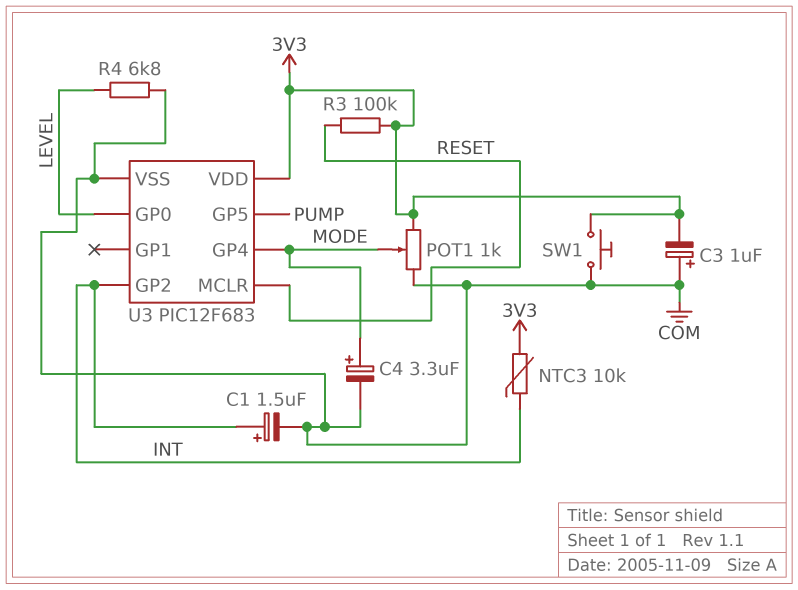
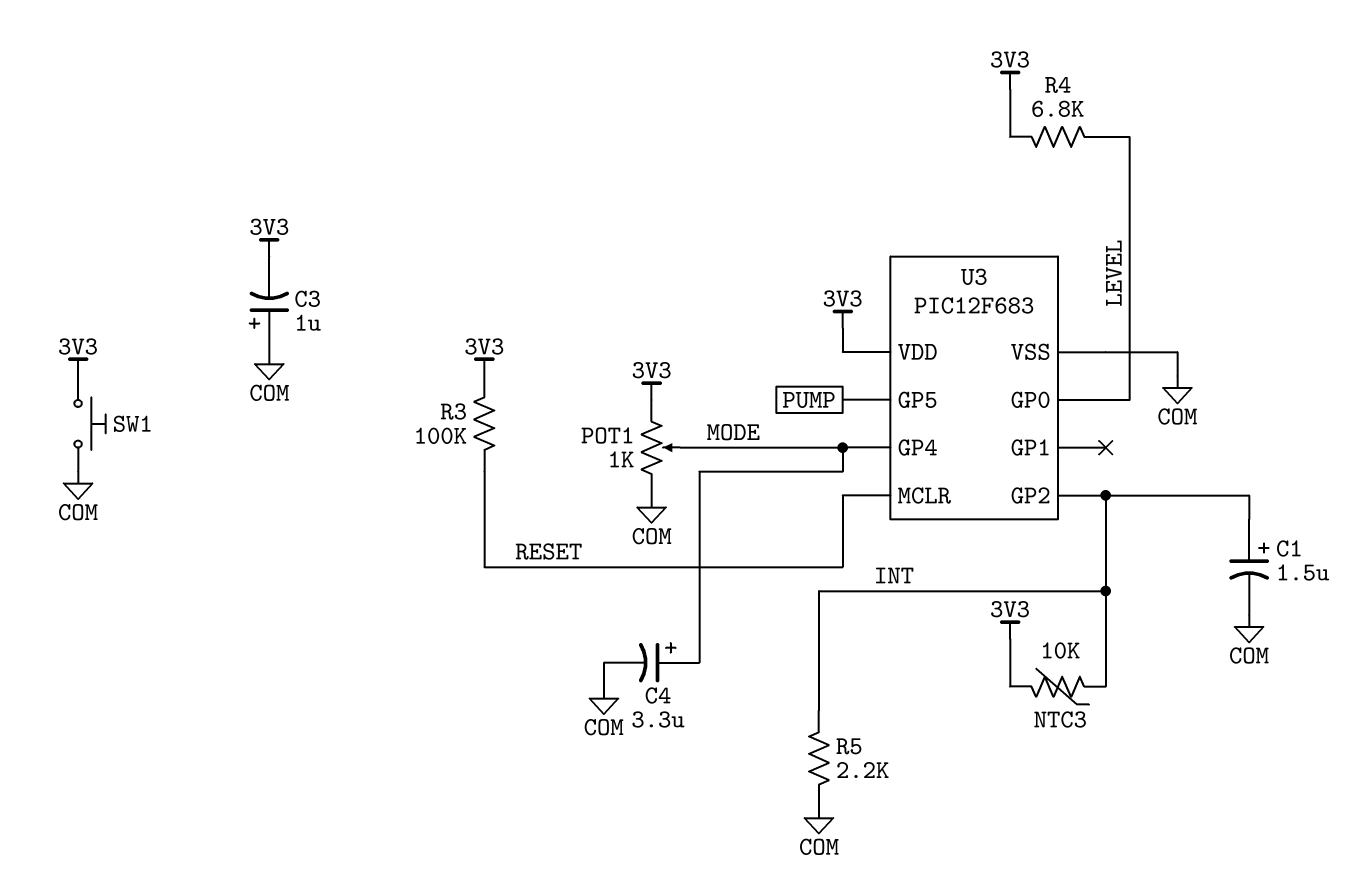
R4: 6.8k (COM, LEVEL) -> 6.8k (3V3, LEVEL)
R5: none -> 2.2k (COM, INT)

